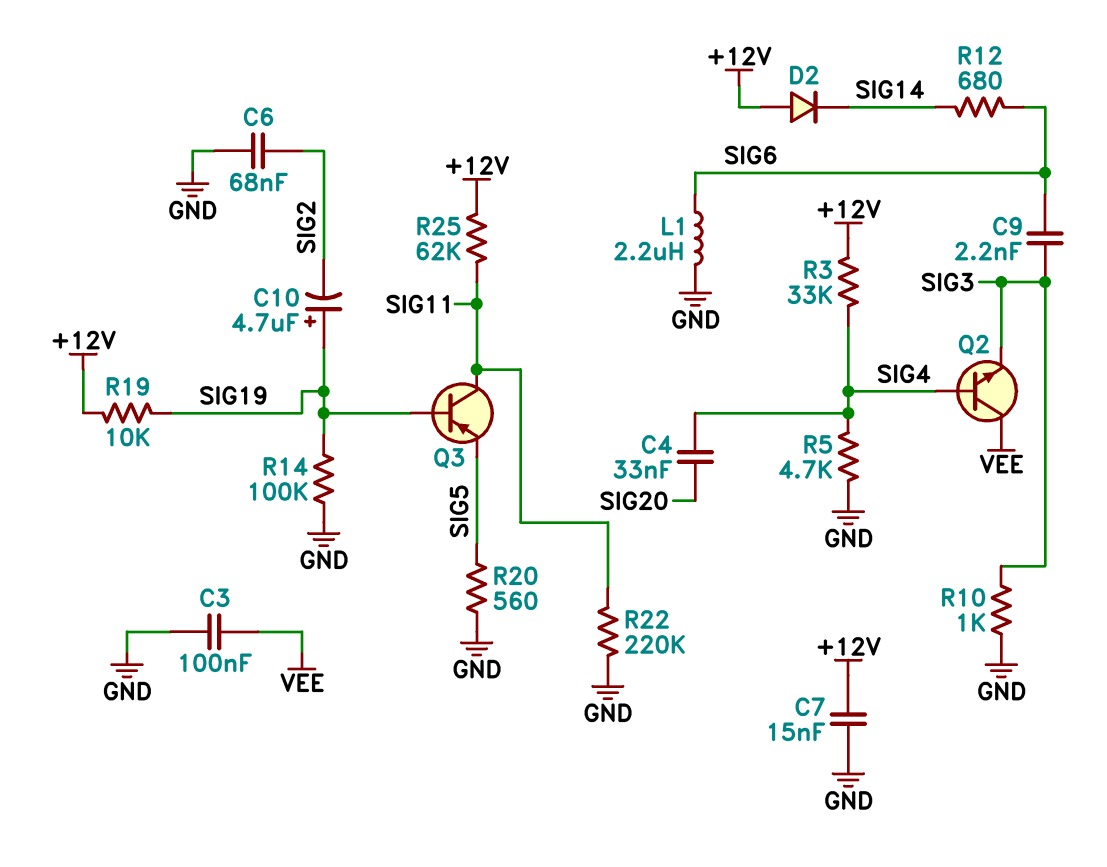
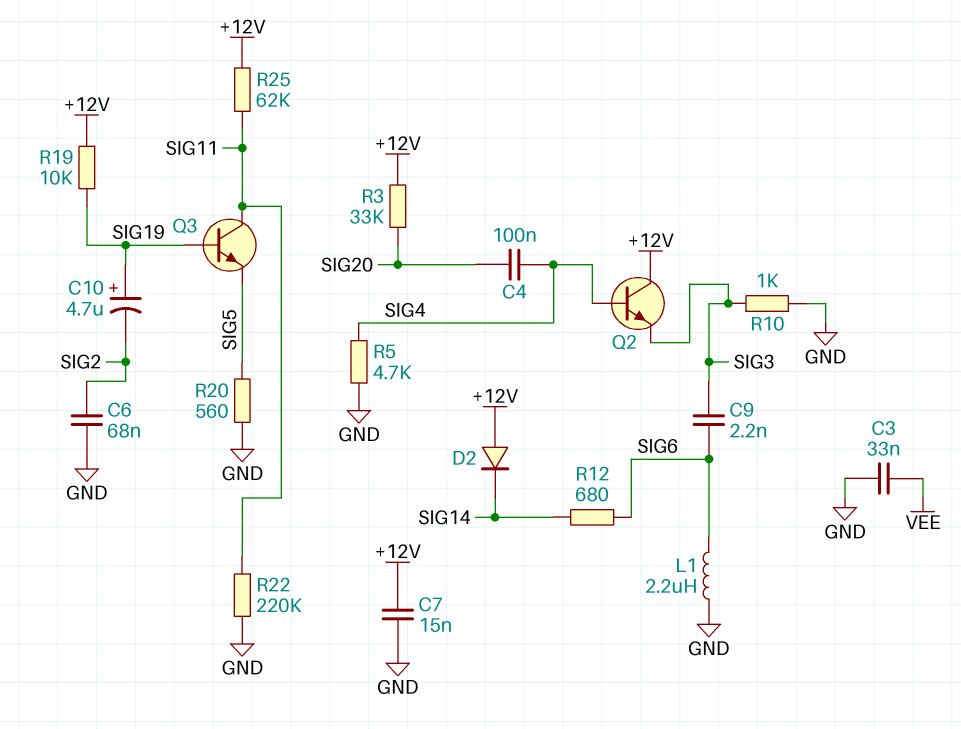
C3: 100nF (GND, VEE) -> 33nF (GND, VEE)
C4: 33nF (SIG4, SIG20) -> 100nF (SIG4, SIG20)
Q2: NPN (B SIG4, C VEE, E SIG3) -> NPN (B SIG4, C +12V, E SIG3)
Q3: PNP (B SIG19, C SIG11, E SIG5) -> NPN (B SIG19, C SIG11, E SIG5)
R3: 33k (+12V, SIG4) -> 33k (+12V, SIG20)
R14: 100k (GND, SIG19) -> none

